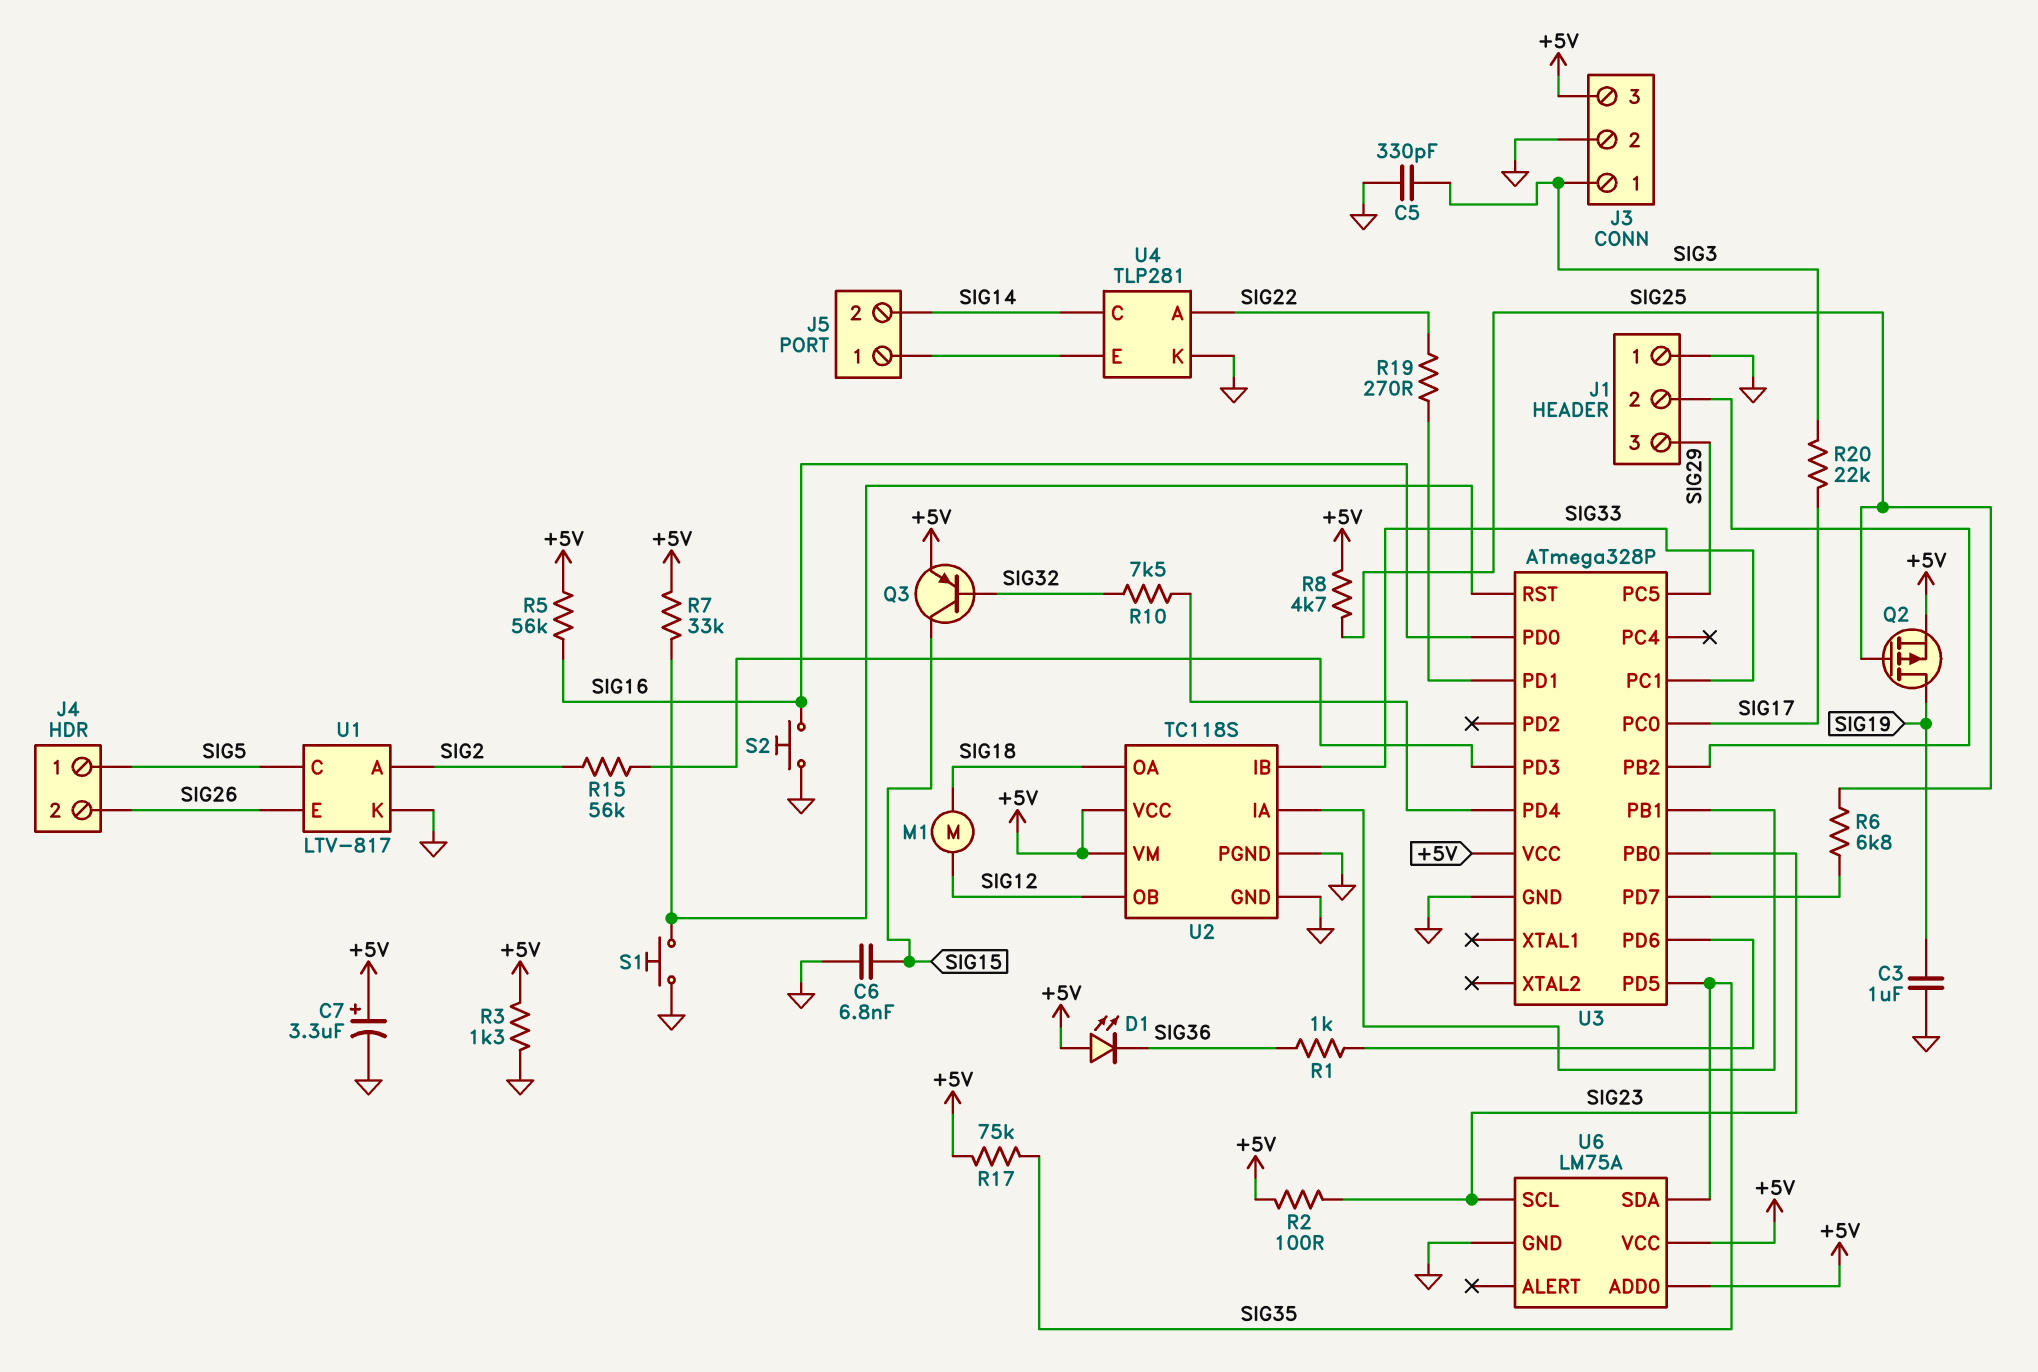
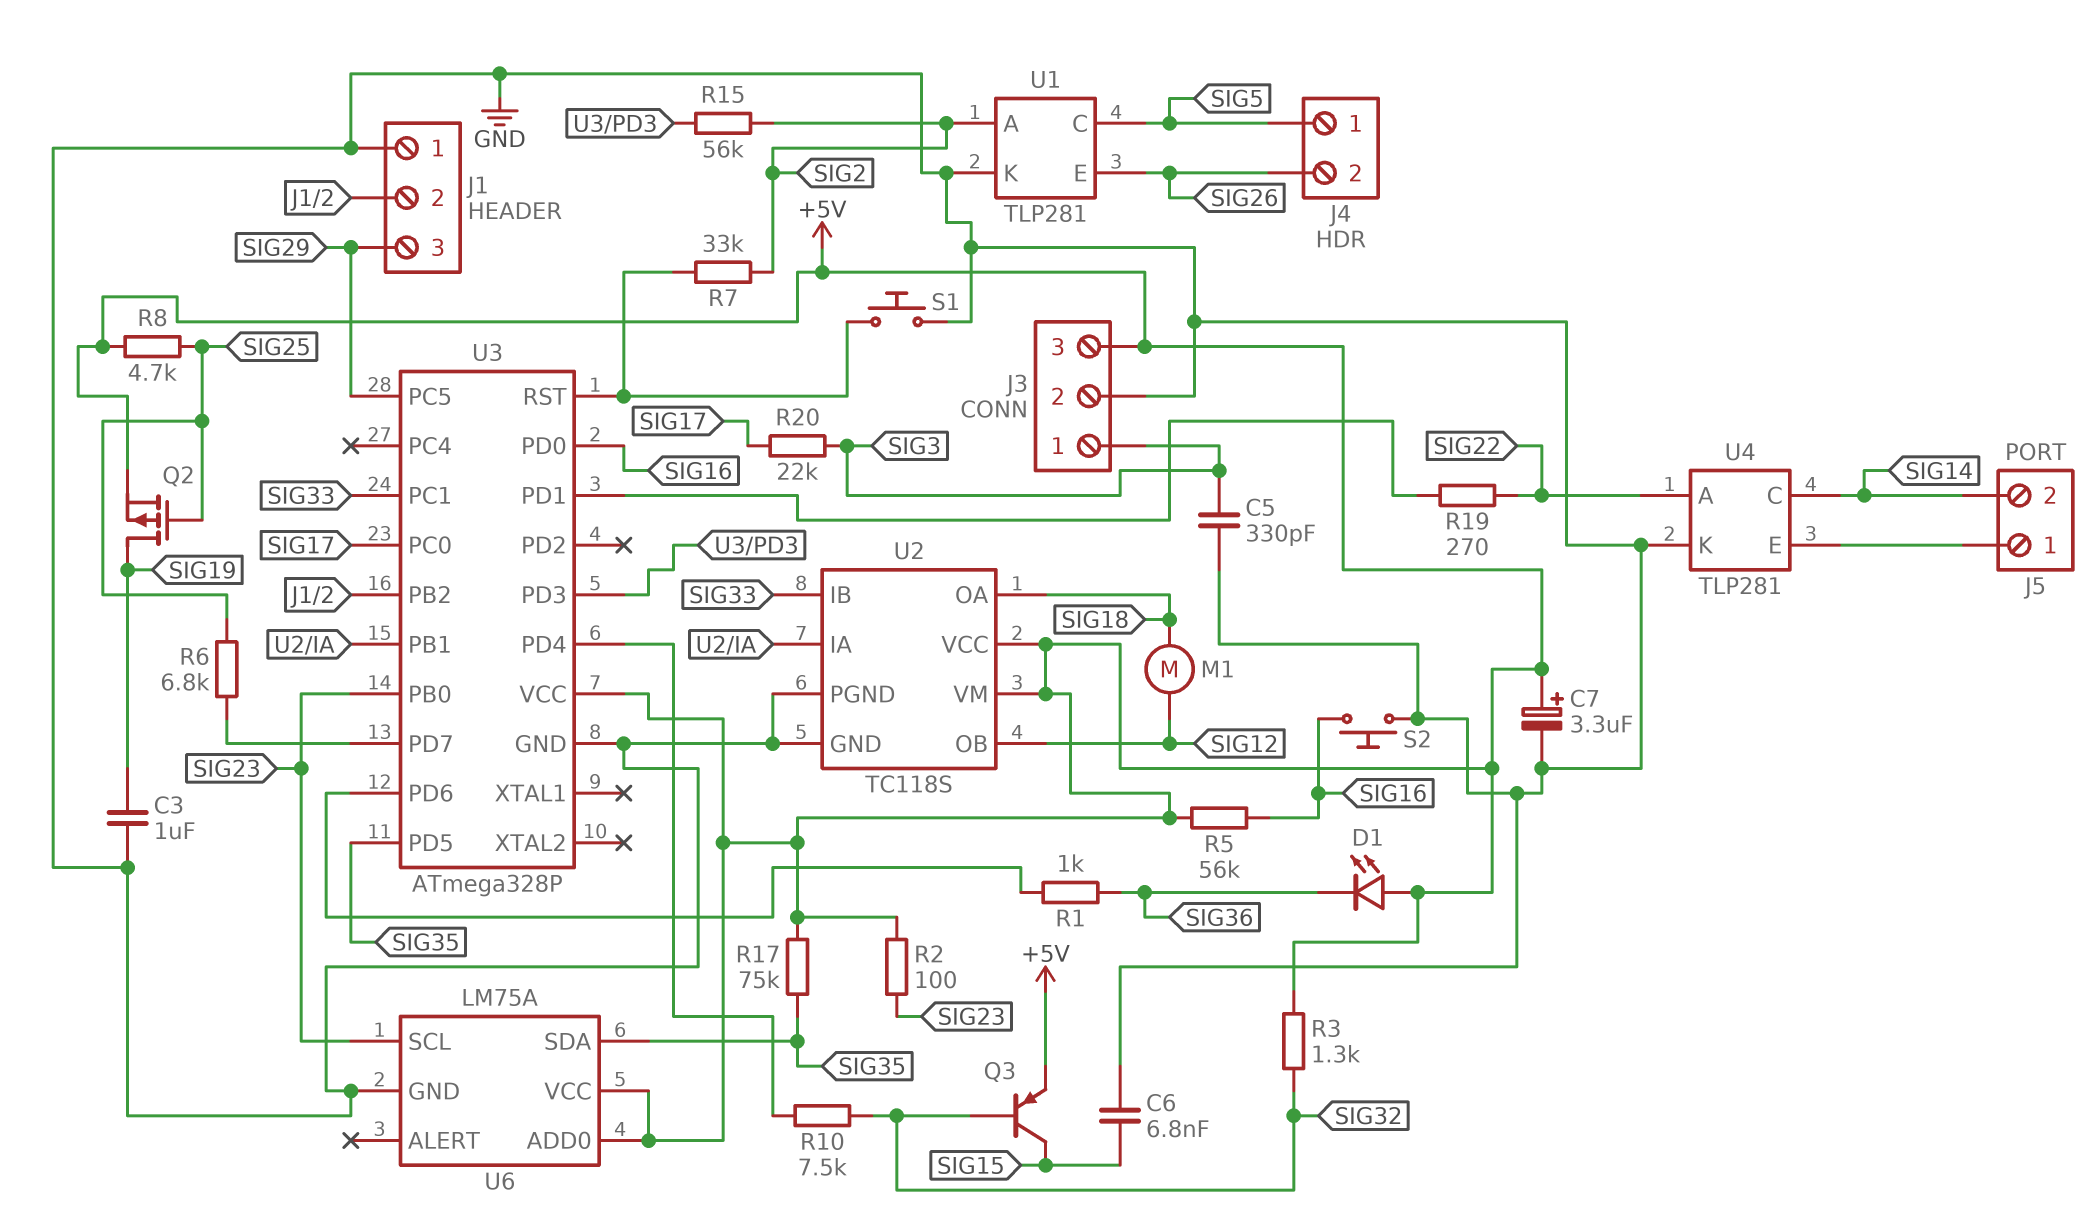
R3: 1.3k (+5V, GND) -> 1.3k (+5V, SIG32)
R7: 33k (+5V, U3/RST) -> 33k (SIG2, U3/RST)
U1: LTV-817 -> TLP281

